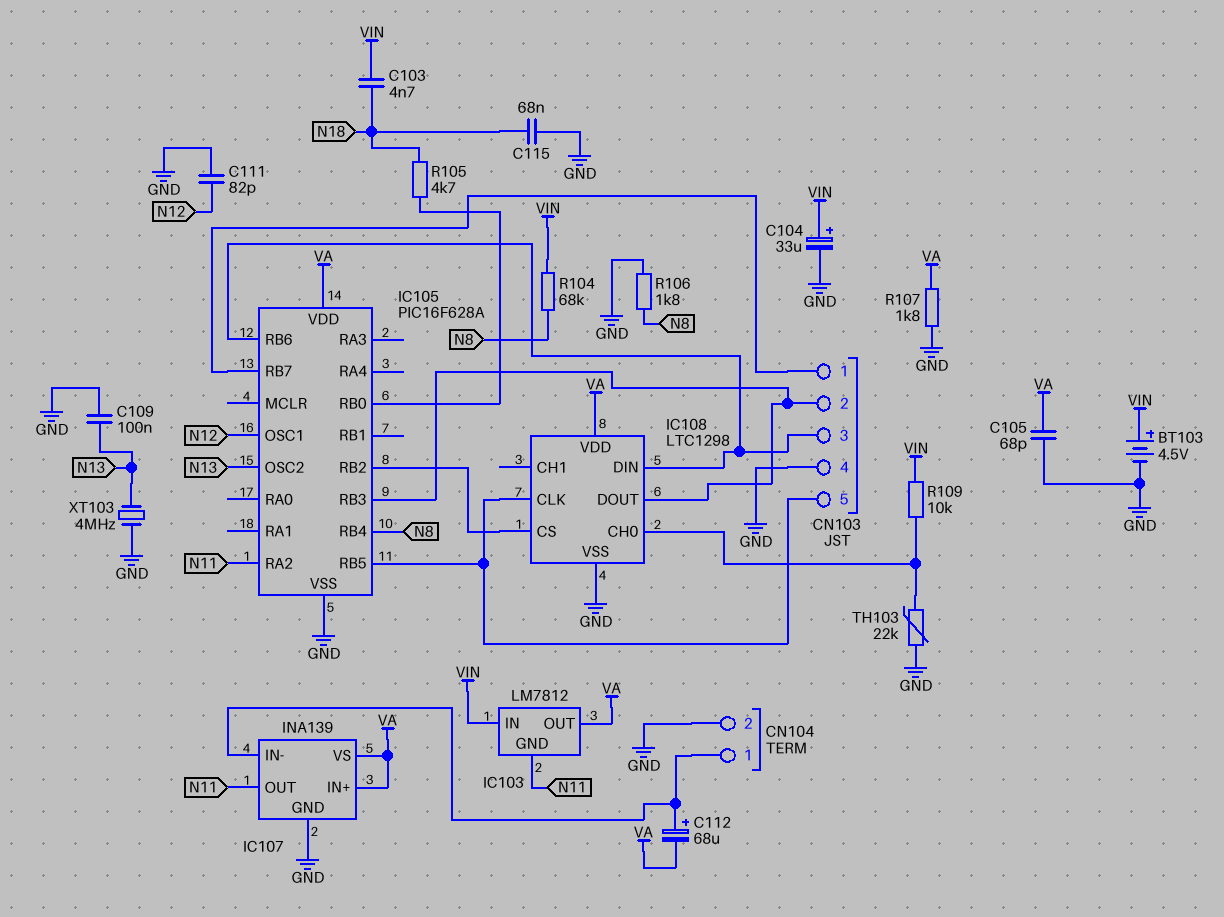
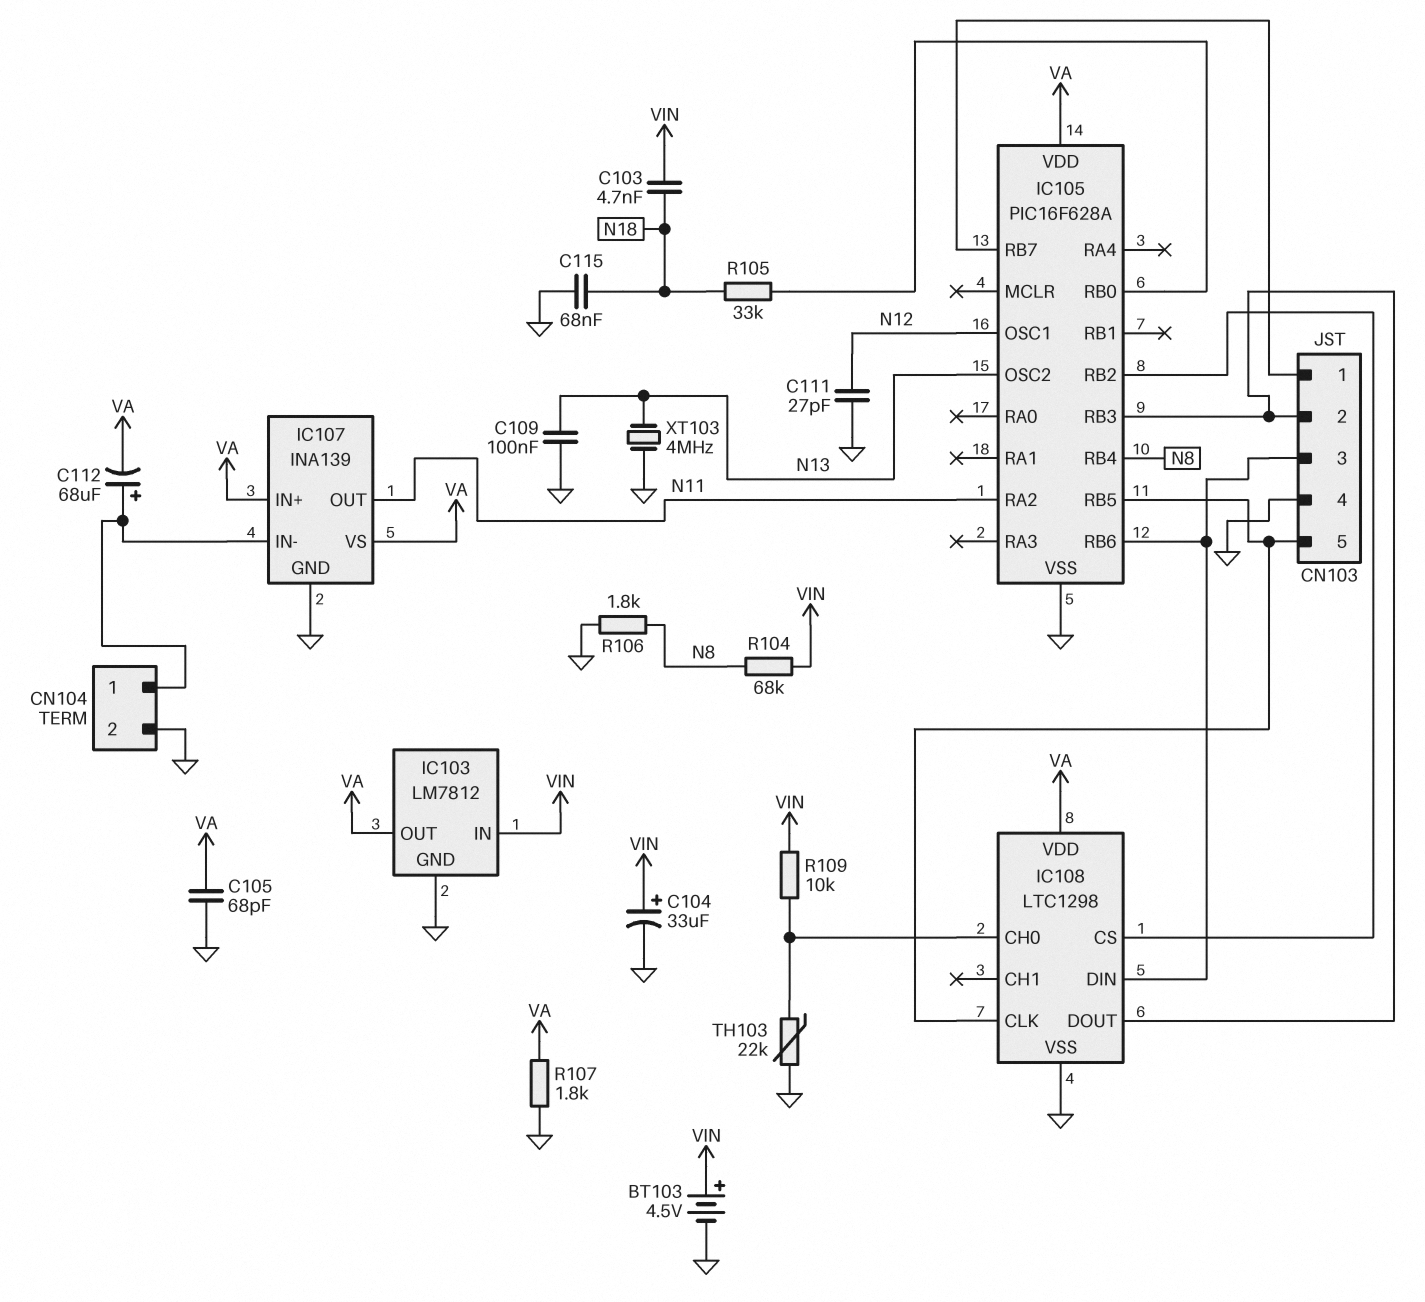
C111: 82pF (GND, N12) -> 27pF (GND, N12)
IC103 pin GND: N11 -> GND
R105: 4.7k (IC105/RB0, N18) -> 33k (IC105/RB0, N18)

